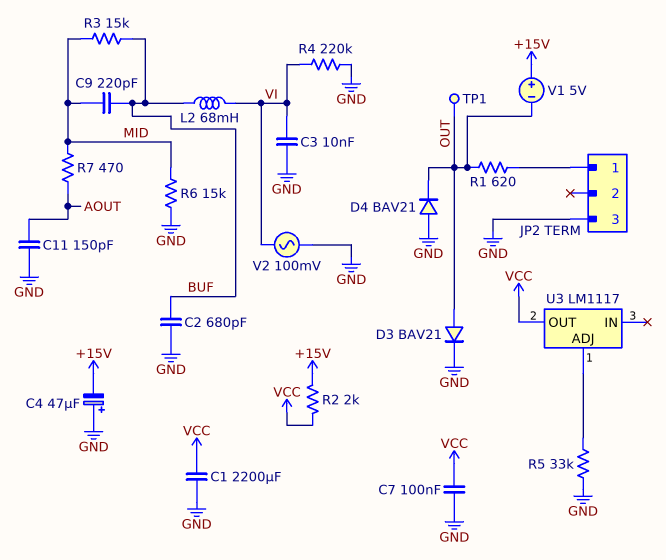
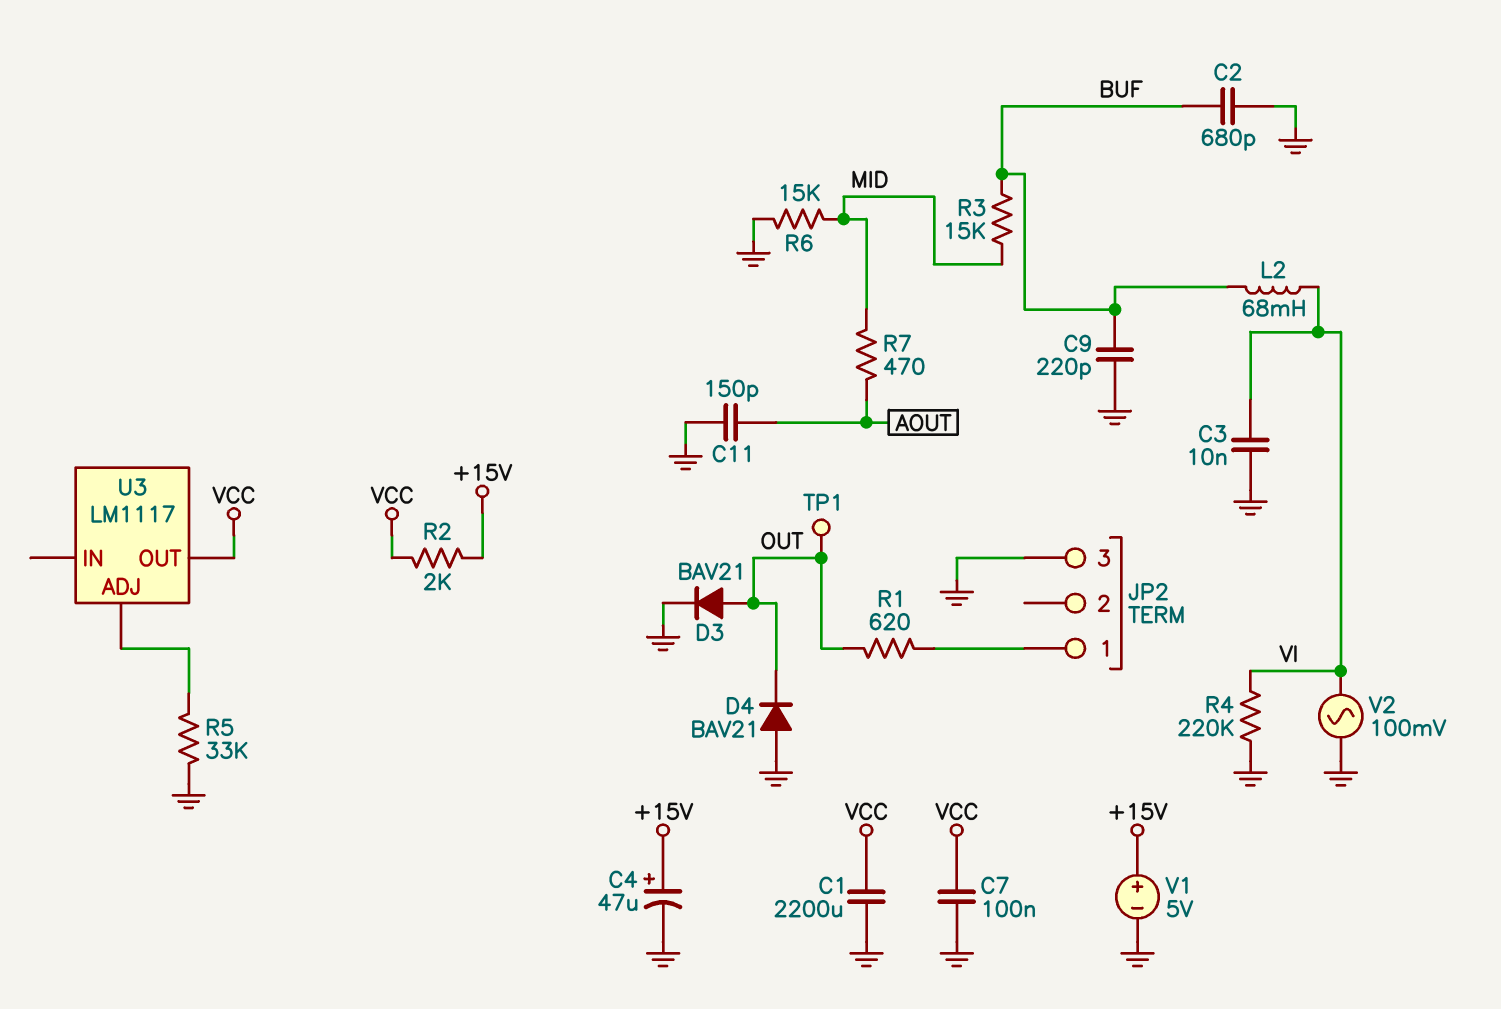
C4: 47uF (plus GND, minus +15V) -> 47uF (plus +15V, minus GND)
C9: 220pF (BUF, MID) -> 220pF (BUF, GND)
V1: 5V (plus +15V, minus OUT) -> 5V (plus +15V, minus GND)

